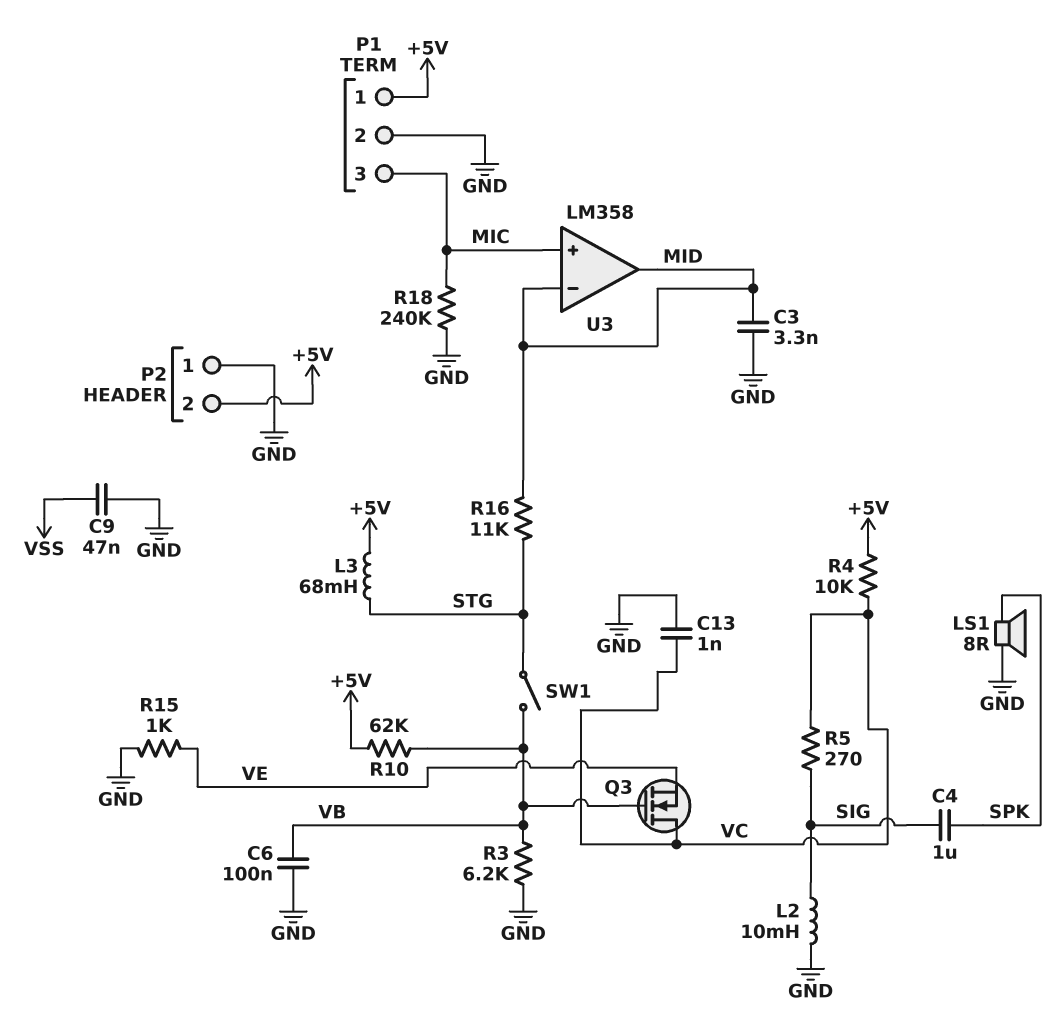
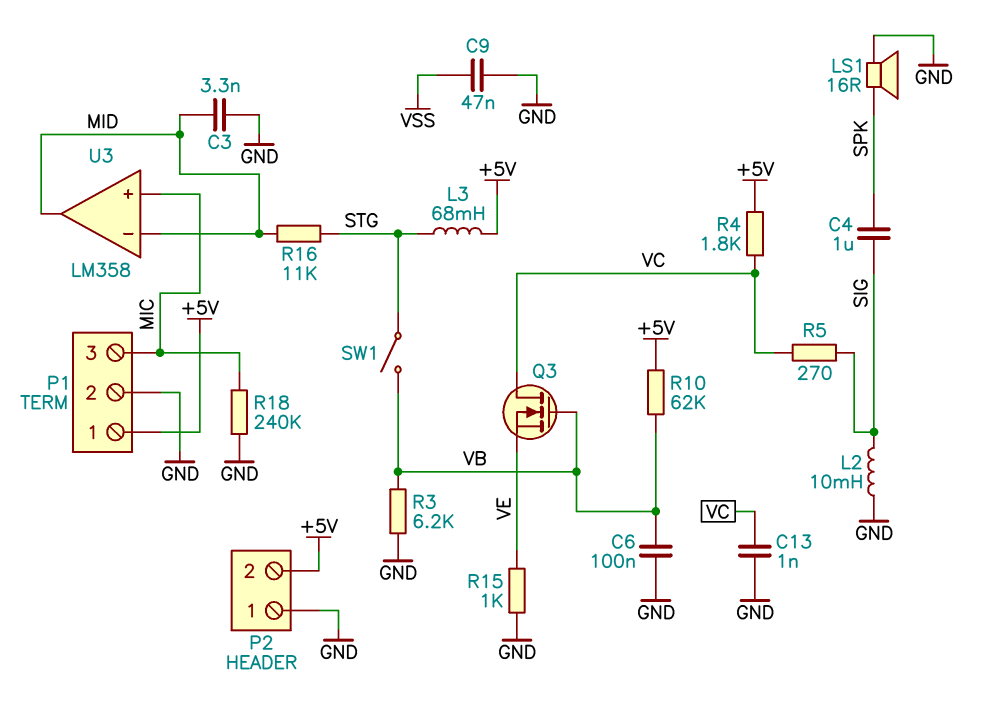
LS1: speaker 8R (GND, SPK) -> speaker 16R (GND, SPK)
R4: 10k (+5V, VC) -> 1.8k (+5V, VC)

